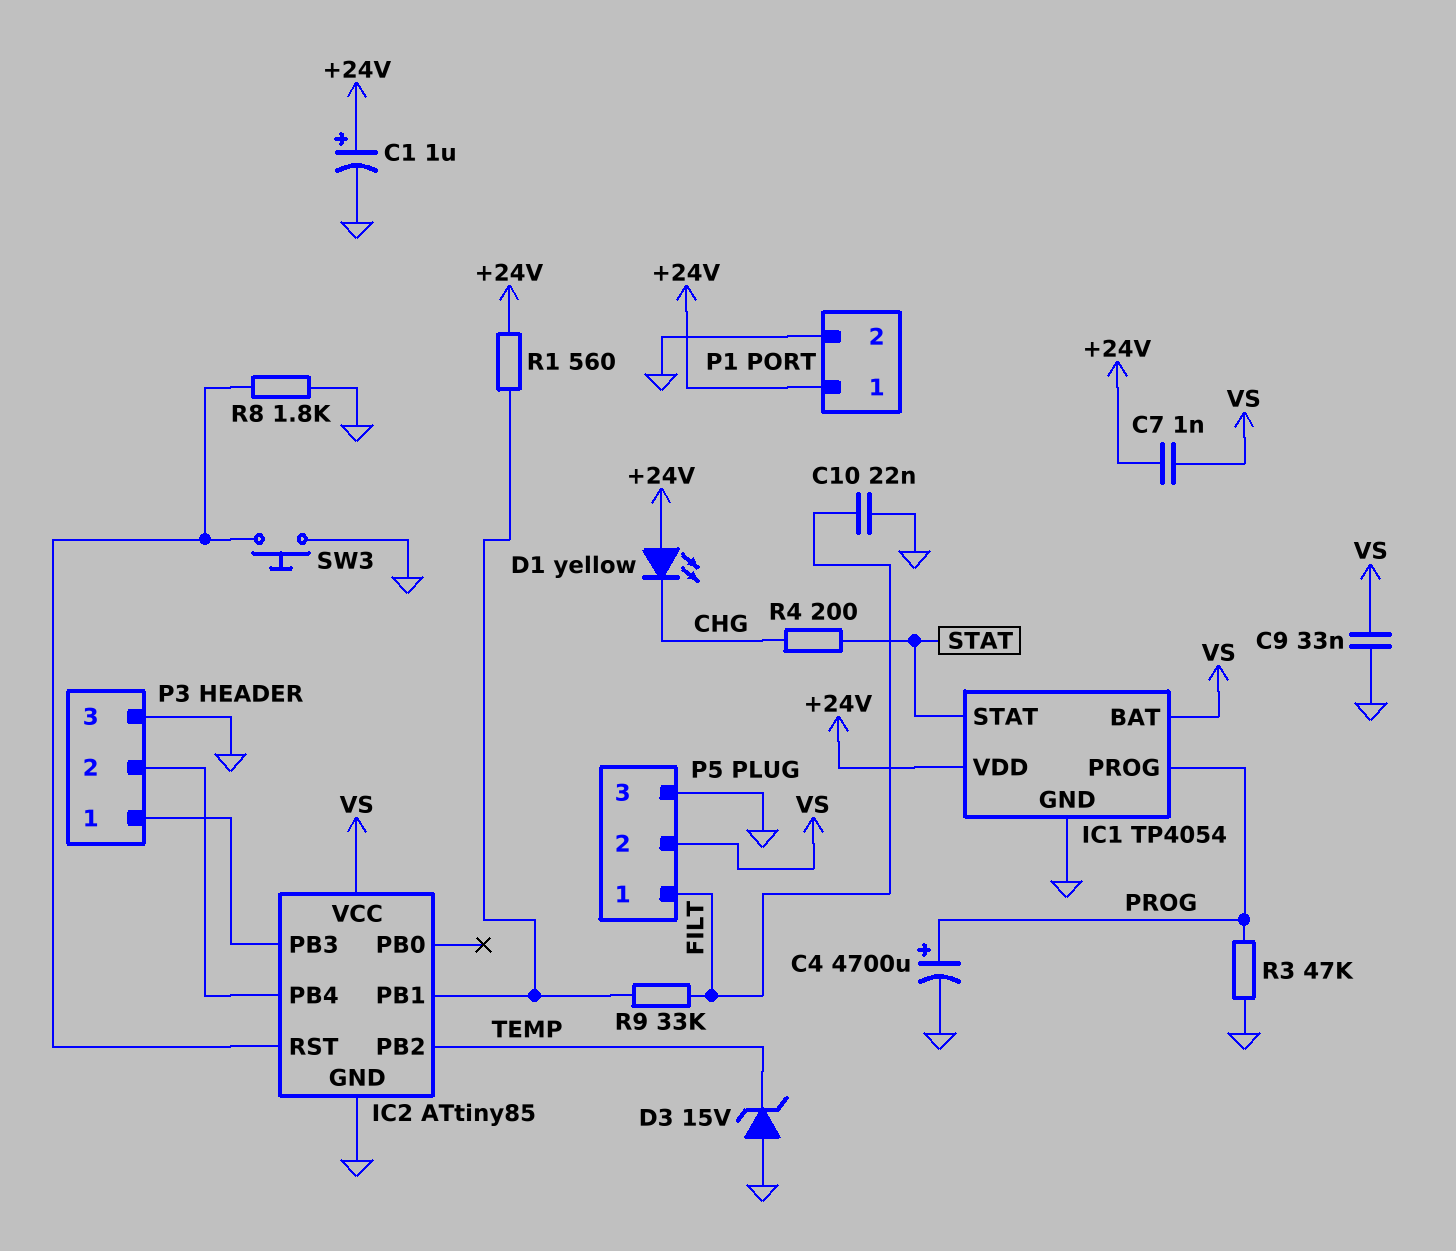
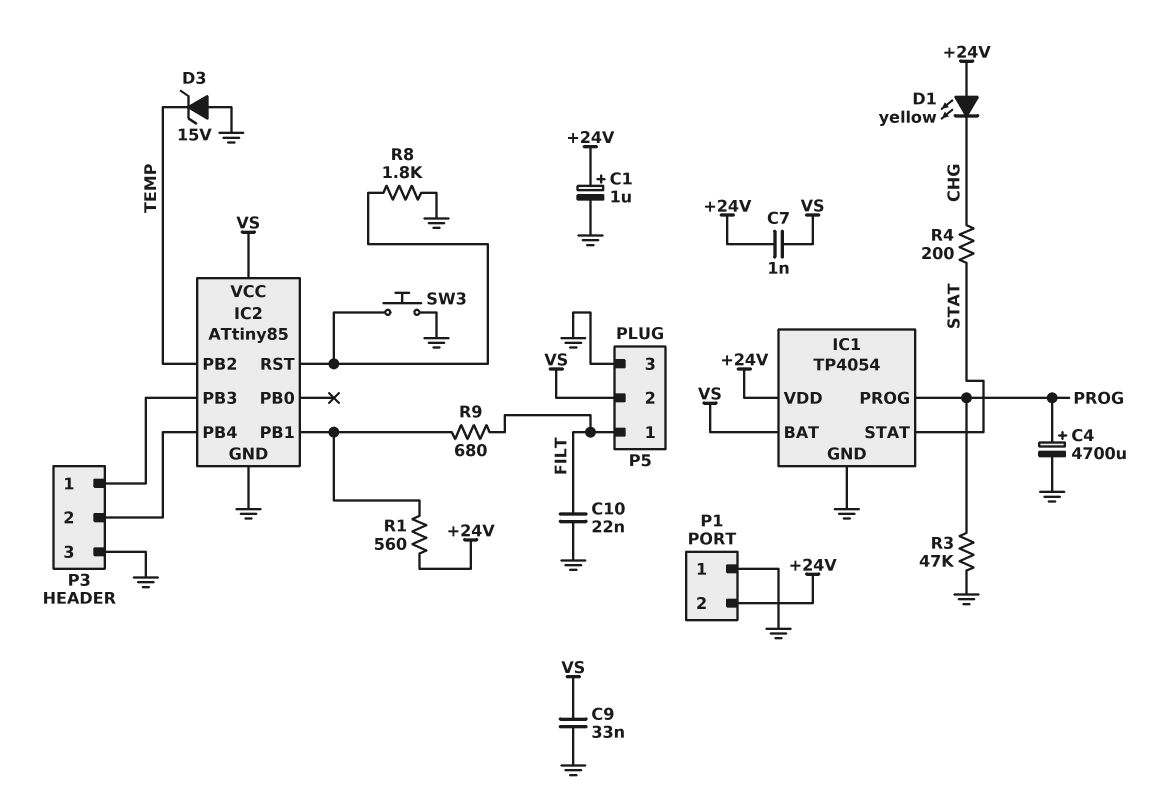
P1 pin 1: +24V -> GND
P1 pin 2: GND -> +24V
R9: 33k (FILT, IC2/PB1) -> 680 (FILT, IC2/PB1)

